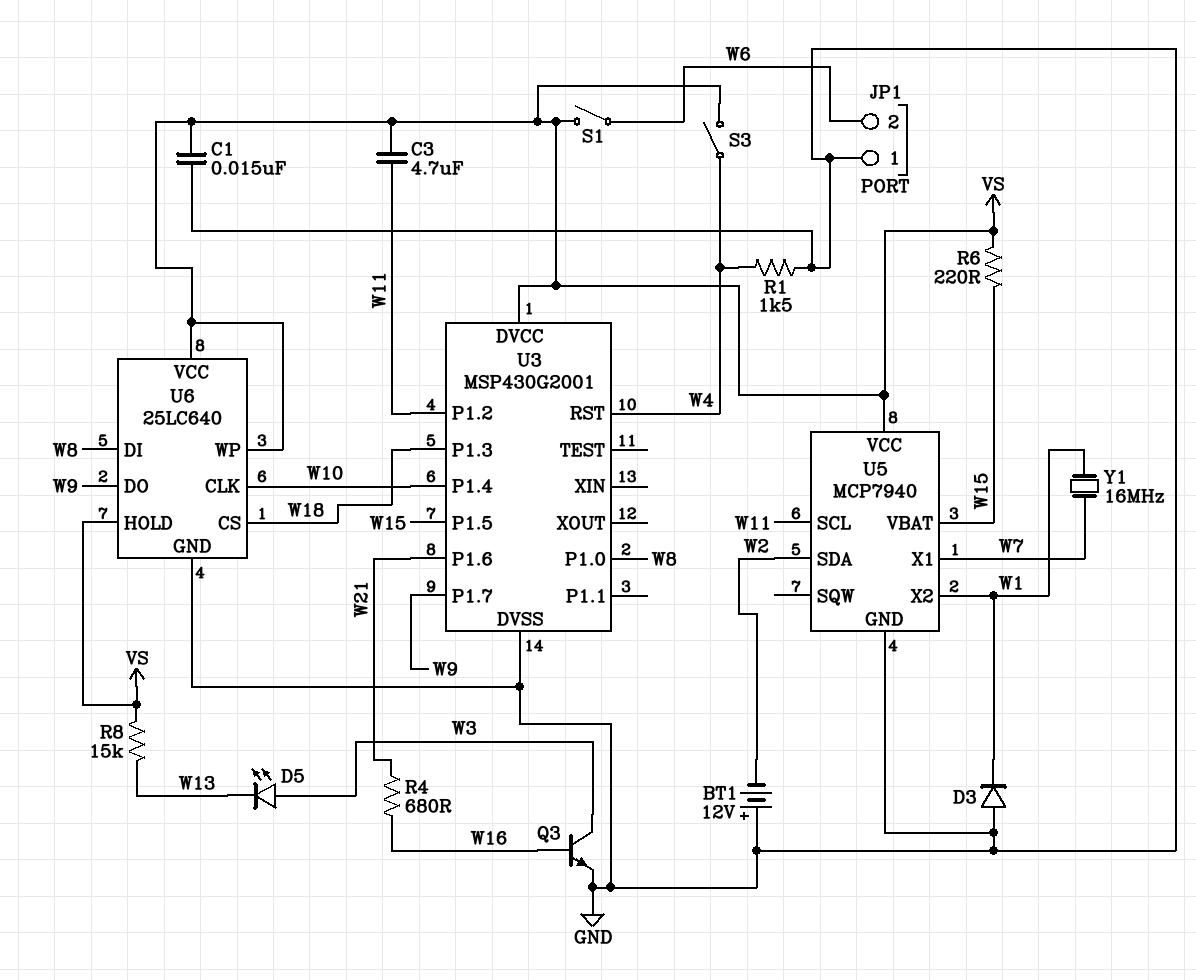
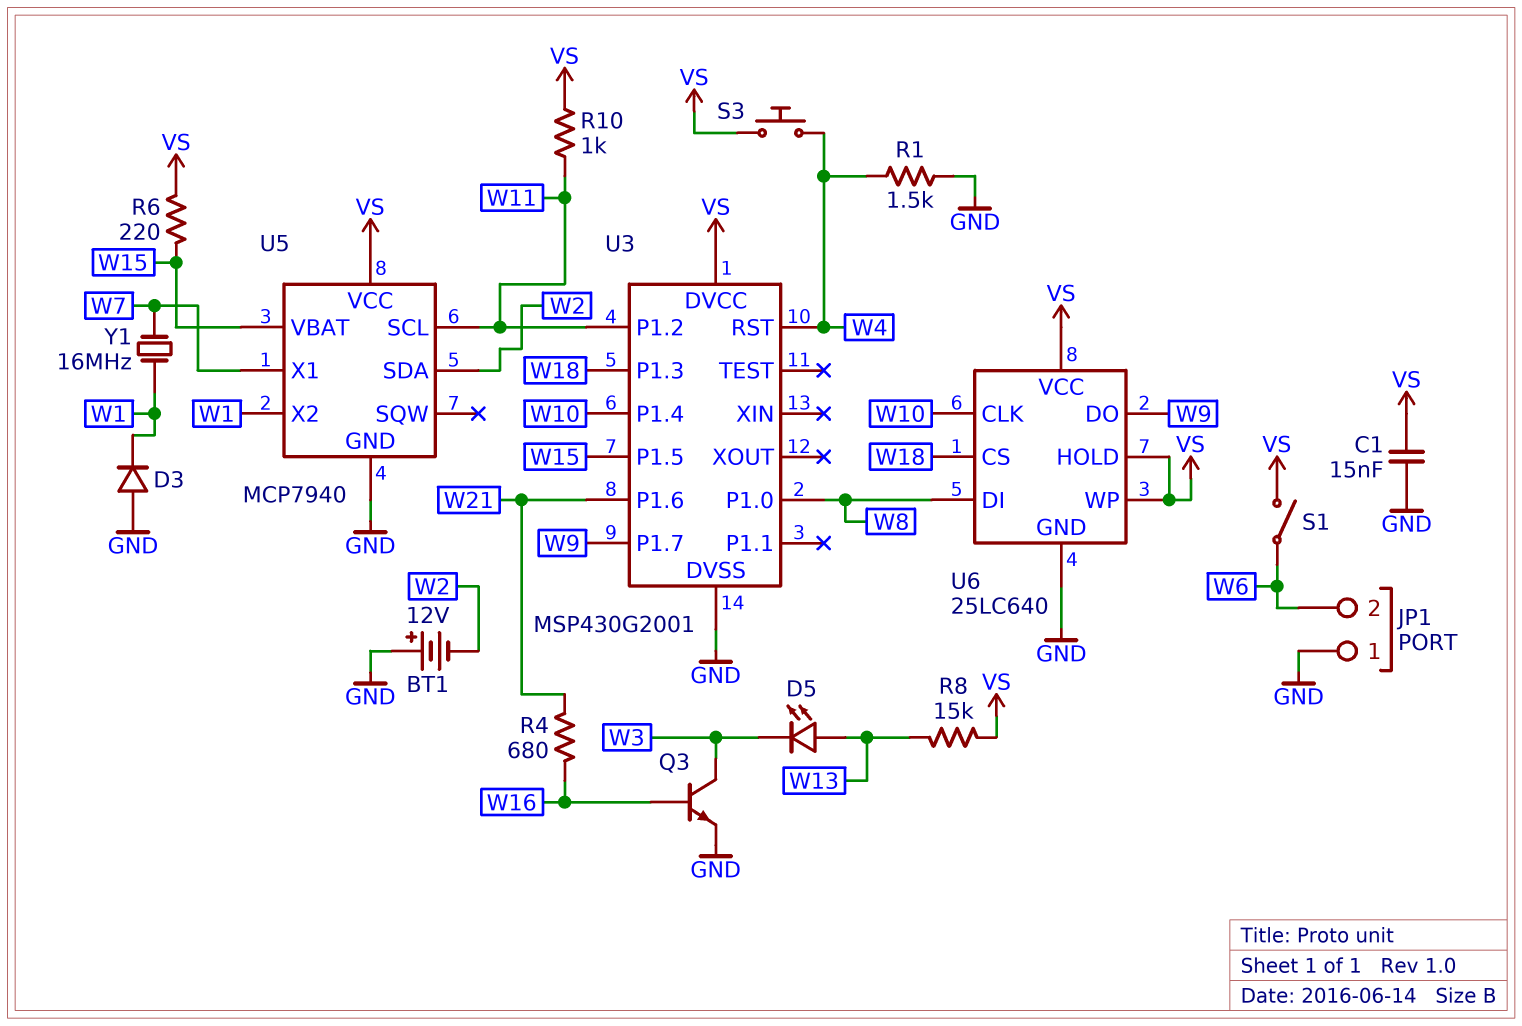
C3: 4.7uF (VS, W11) -> none
D5: LED (A W3, K W13) -> LED (A W13, K W3)
R10: none -> 1k (VS, W11)
S3: switch (VS, W4) -> button (VS, W4)

